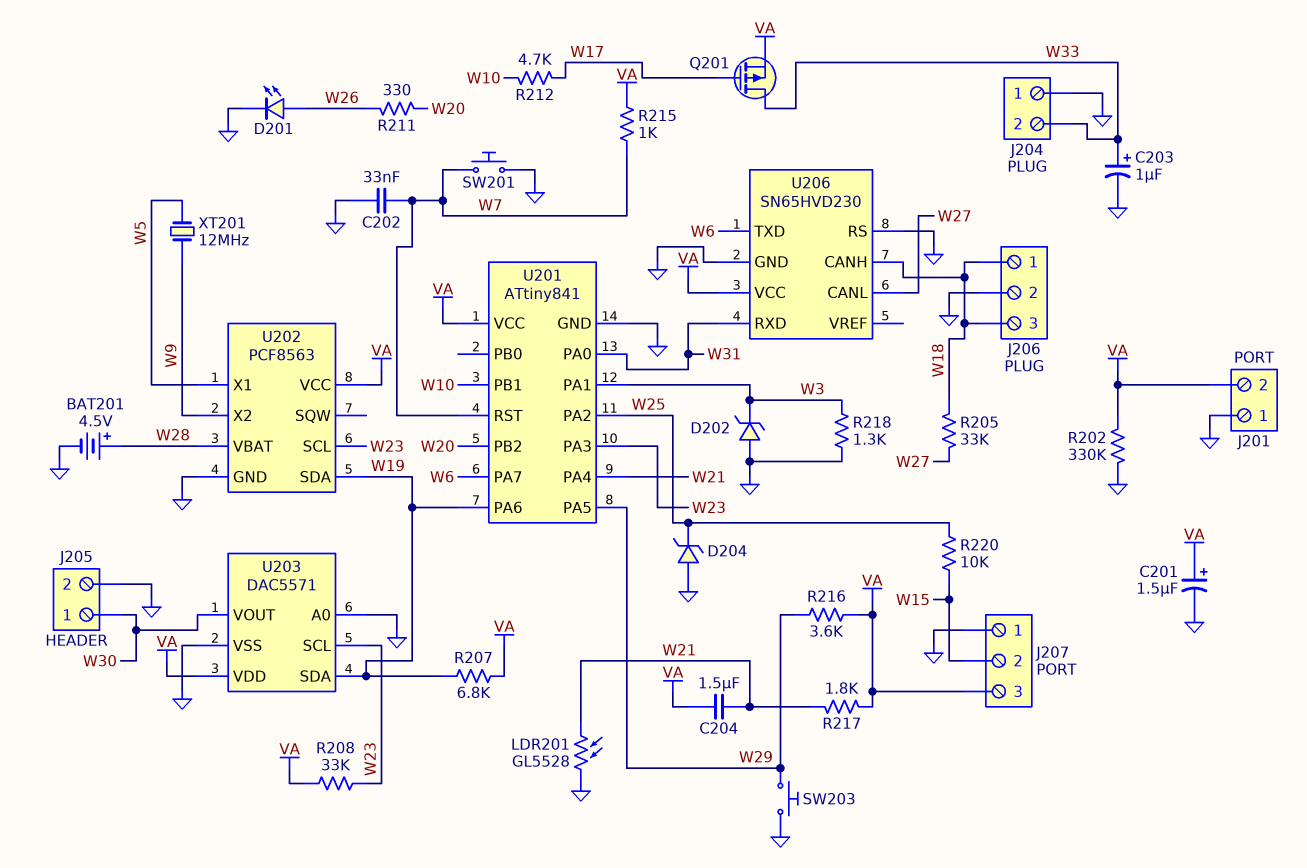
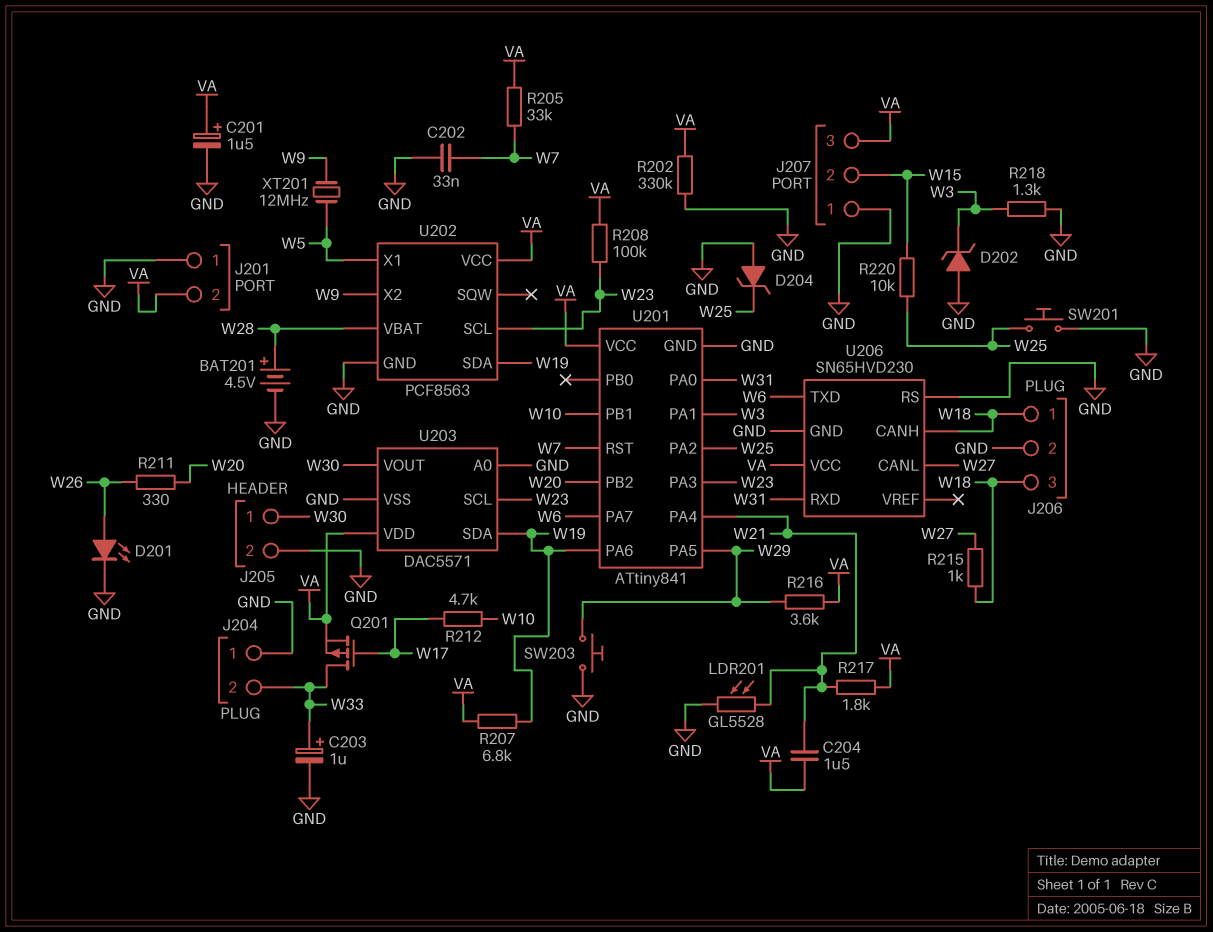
R205: 33k (W18, W27) -> 33k (VA, W7)
R208: 33k (VA, W23) -> 100k (VA, W23)
R215: 1k (VA, W7) -> 1k (W18, W27)
SW201: button (GND, W7) -> button (GND, W25)

